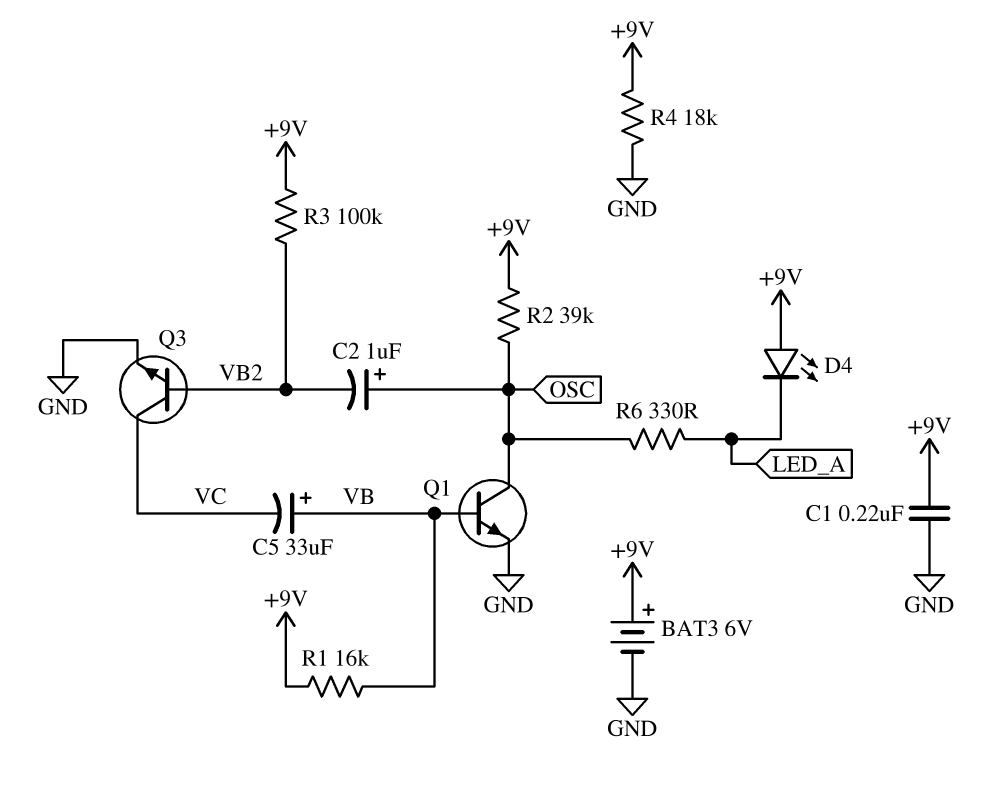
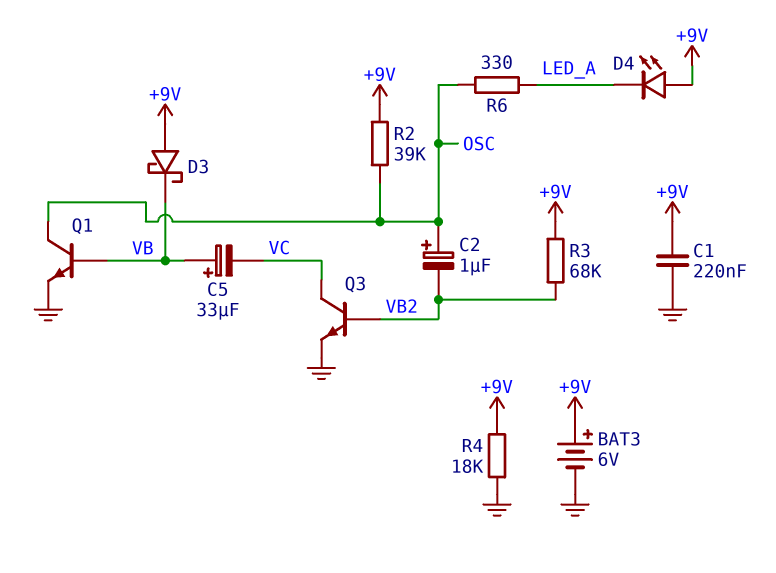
D3: none -> schottky (A +9V, K VB)
R1: 16k (+9V, VB) -> none
R3: 100k (+9V, VB2) -> 68k (+9V, VB2)

